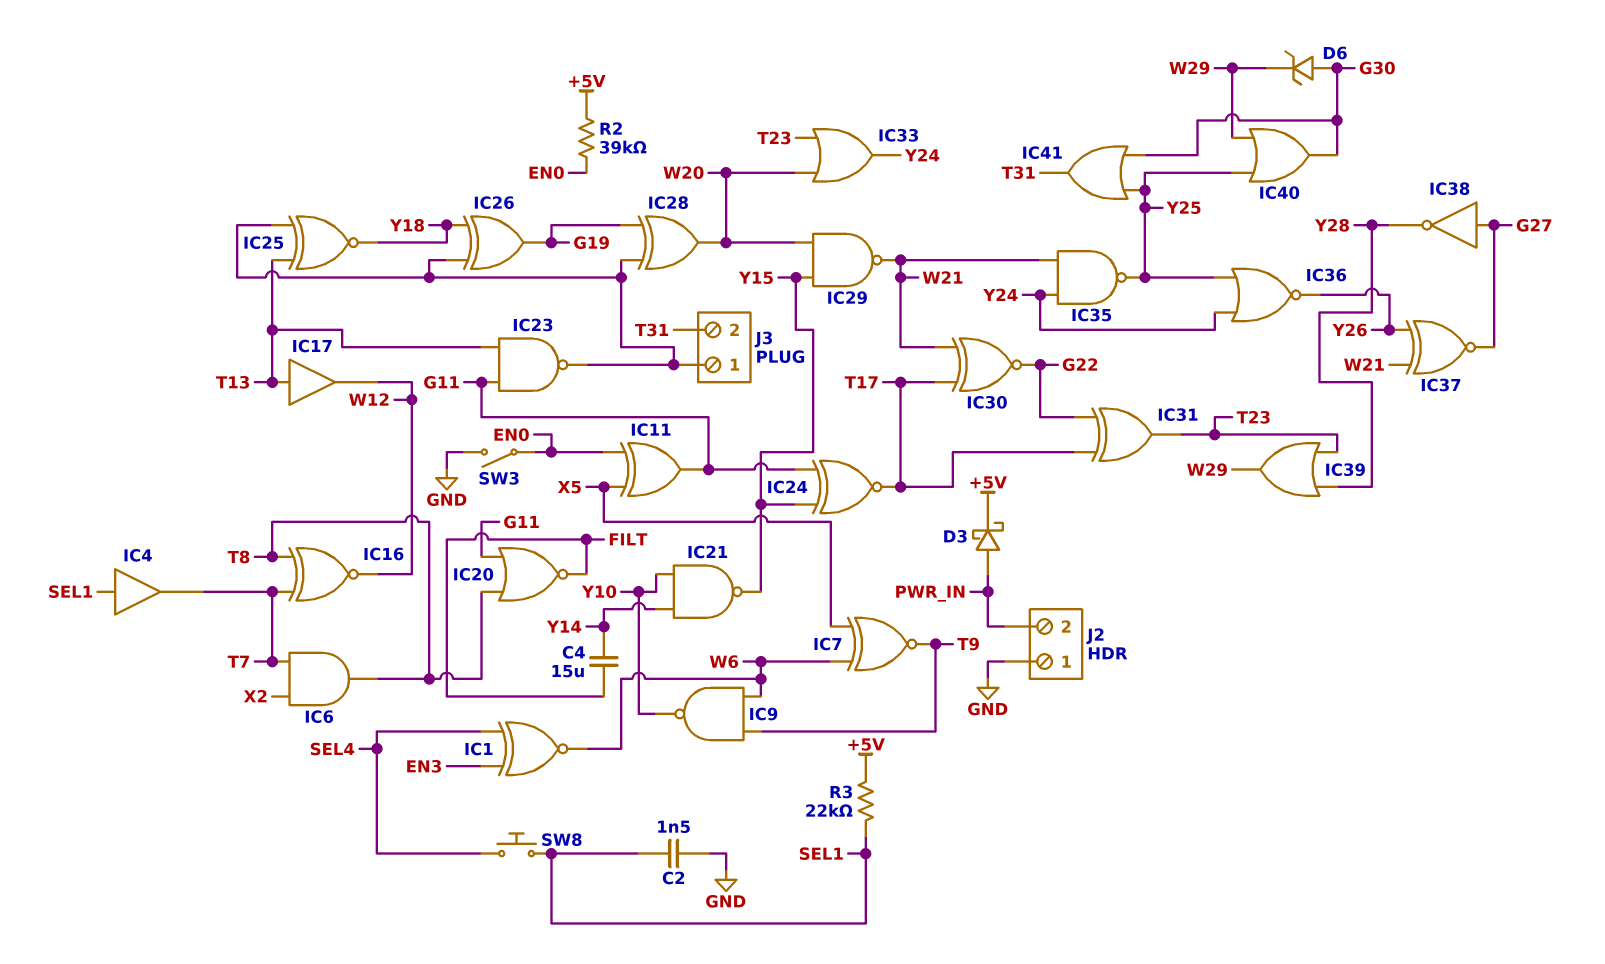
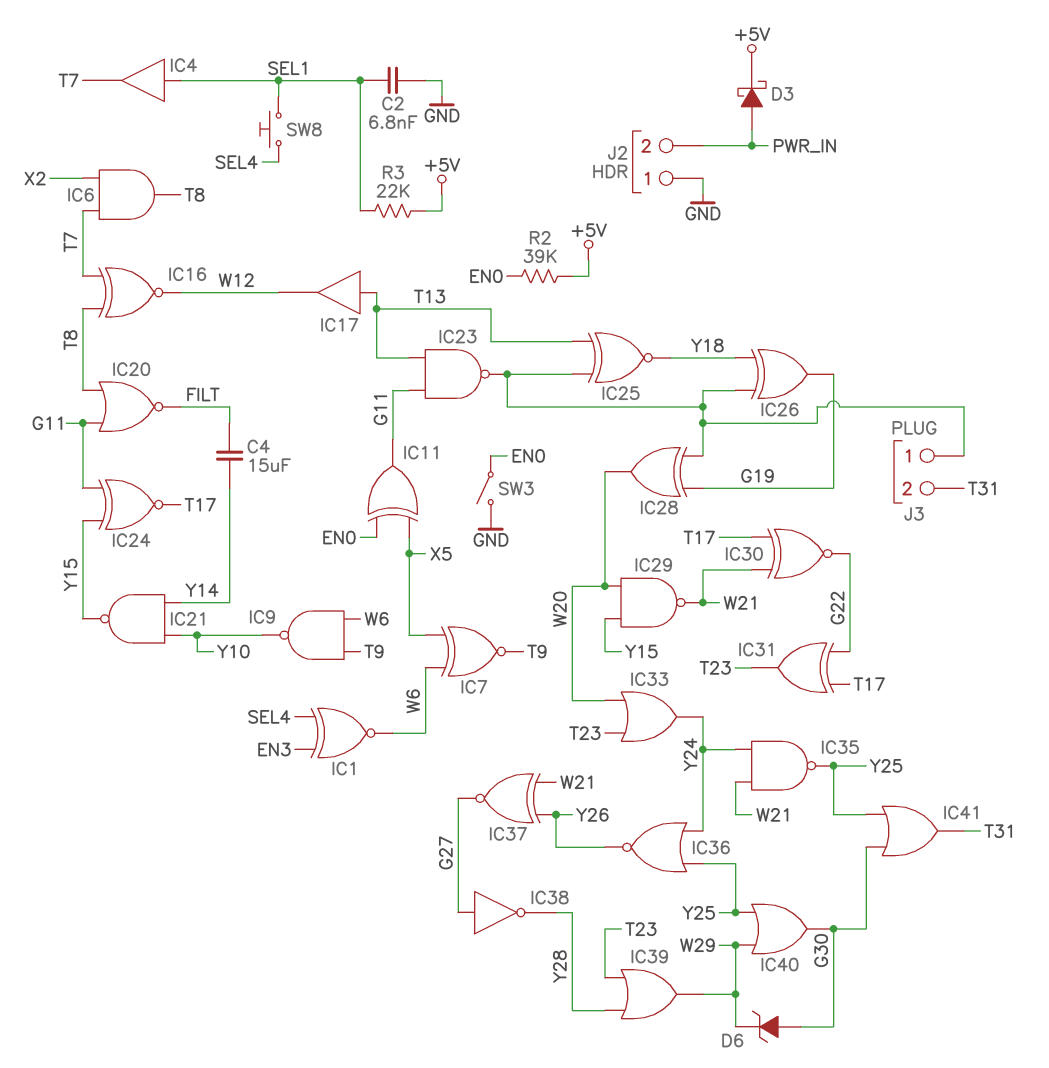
C2: 1.5nF (GND, SEL1) -> 6.8nF (GND, SEL1)

